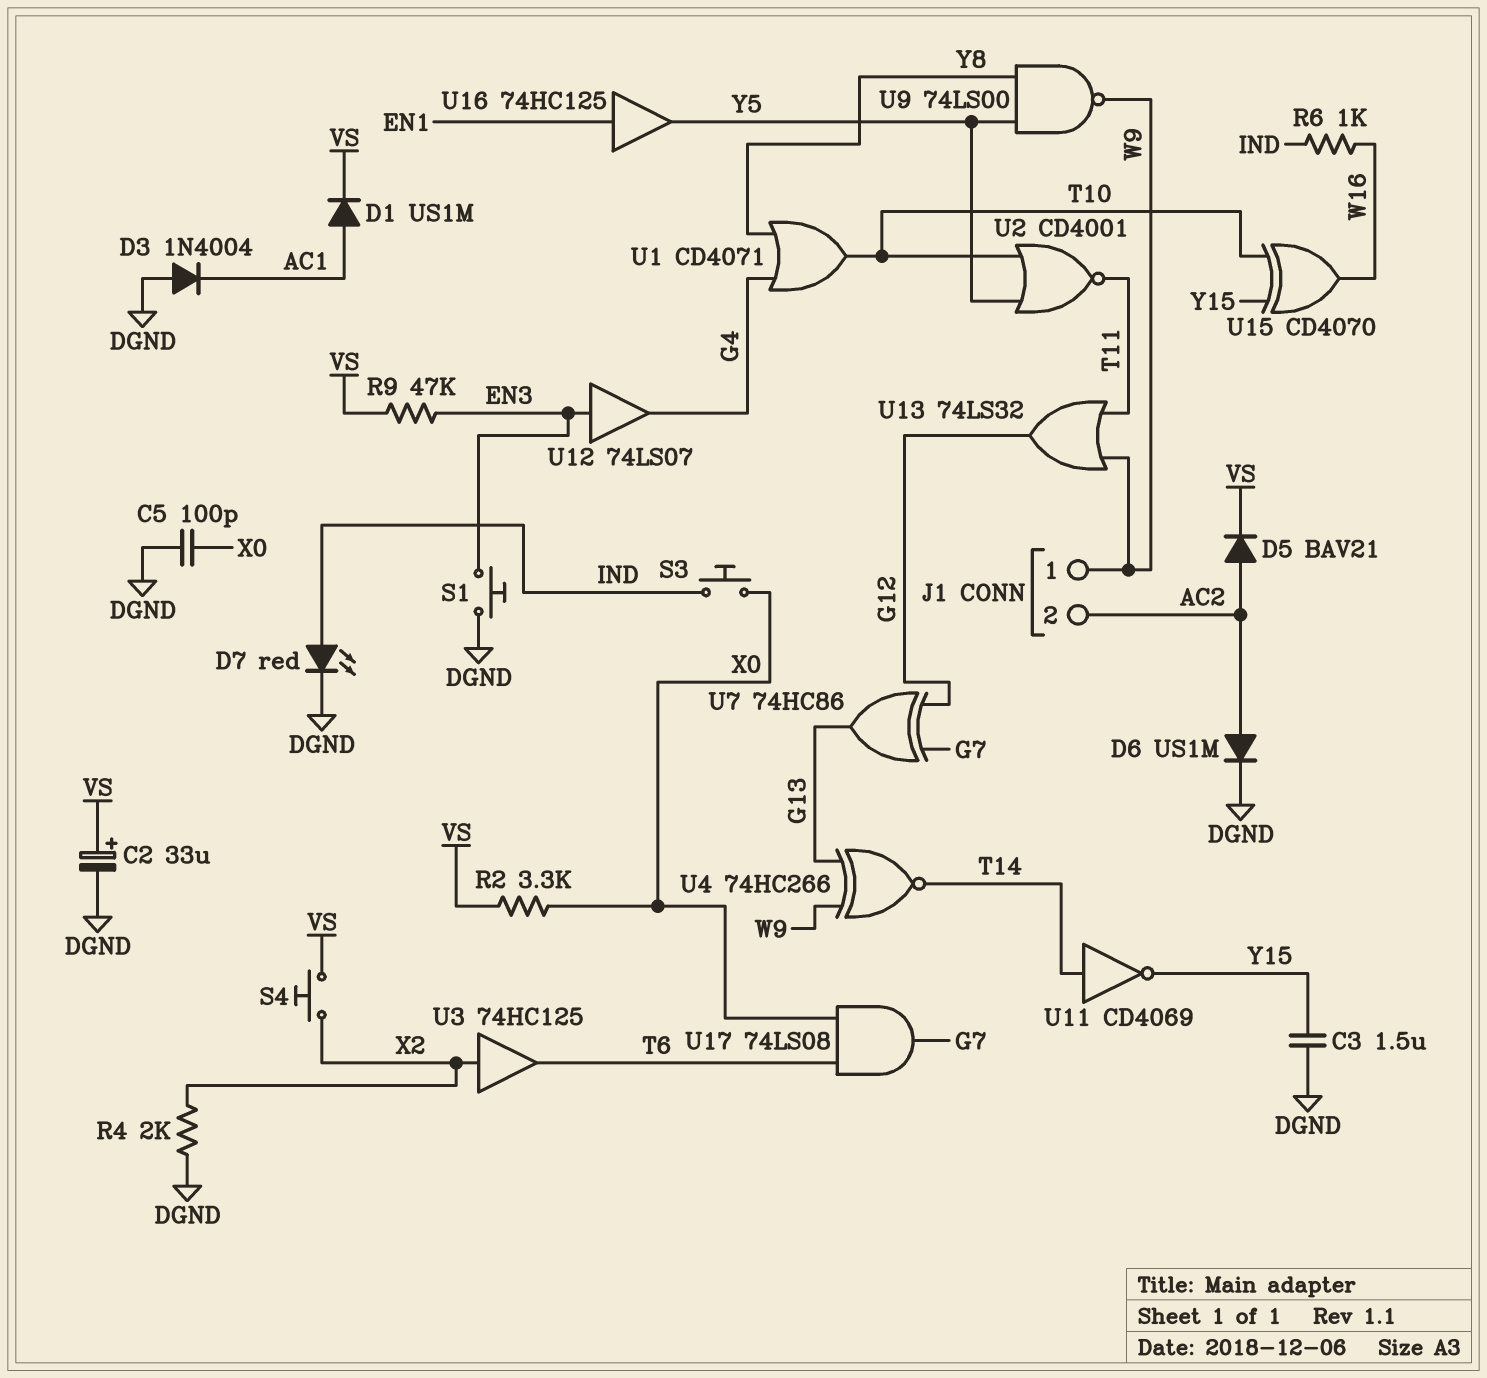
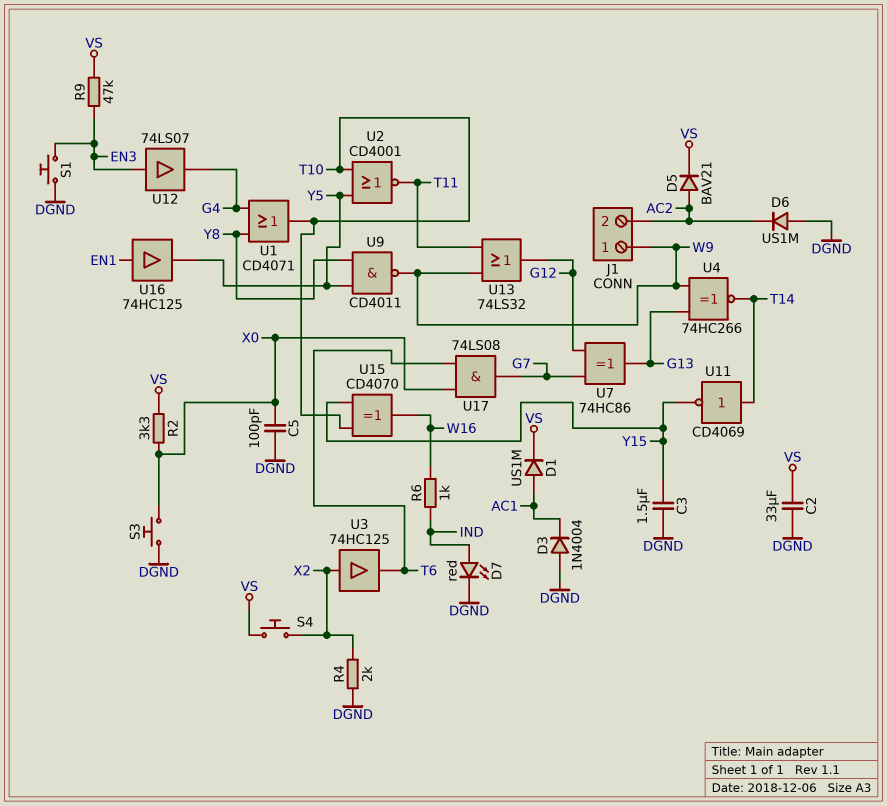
C2: 33uF (plus VS, minus DGND) -> 33uF (DGND, VS)
D6: diode US1M (A AC2, K DGND) -> diode US1M (A DGND, K AC2)
S3: button (IND, X0) -> button (DGND, X0)
U9: NAND 74LS00 (in Y5, in Y8, out W9) -> NAND CD4011 (in Y5, in Y8, out W9)

